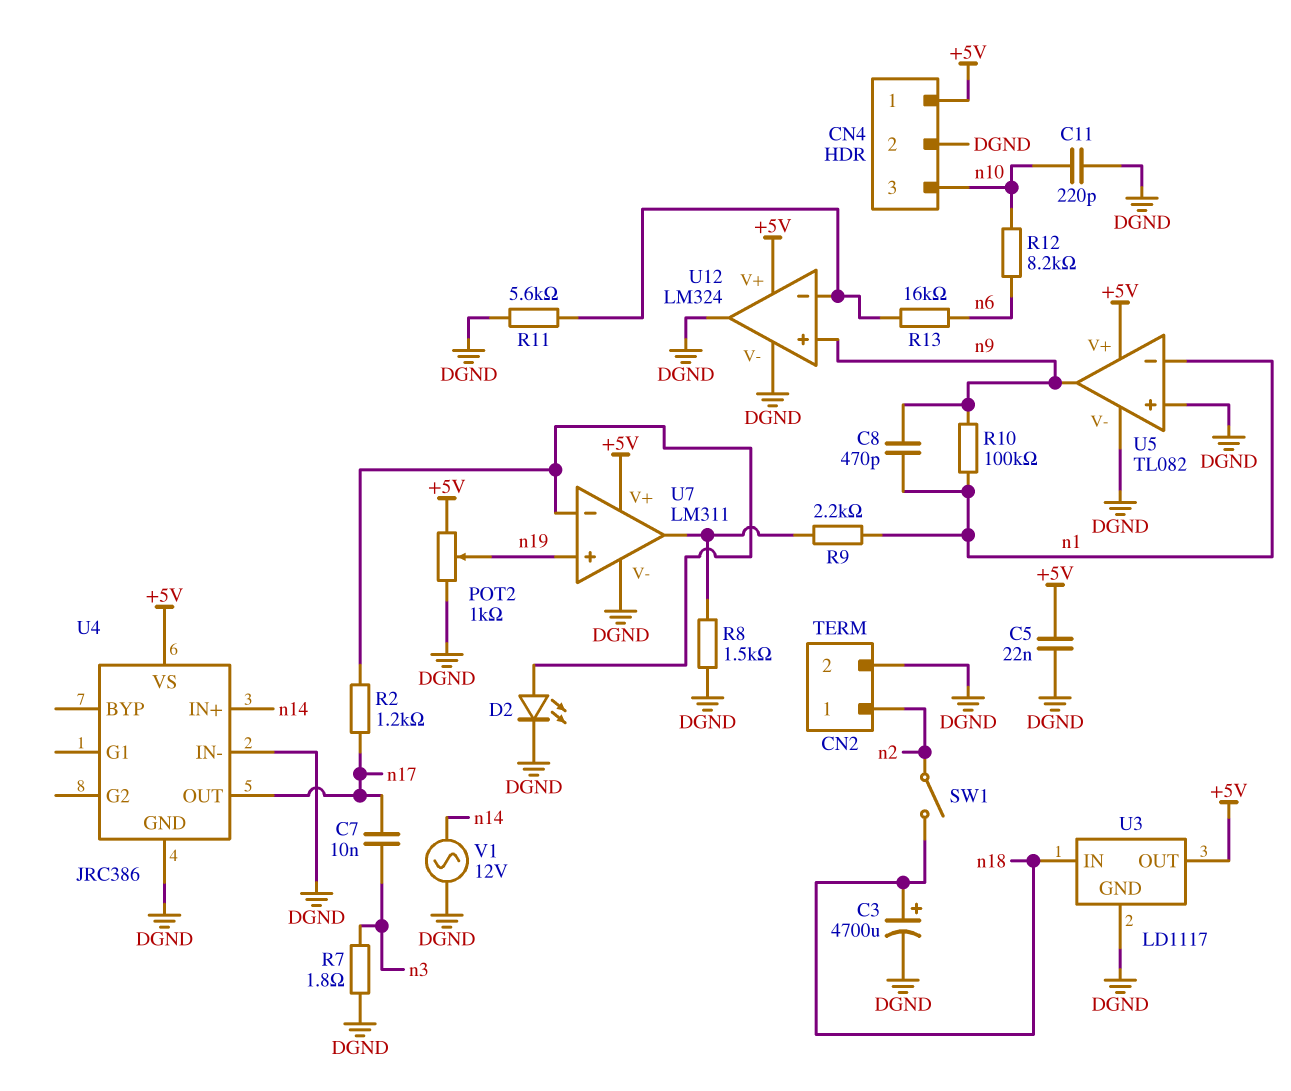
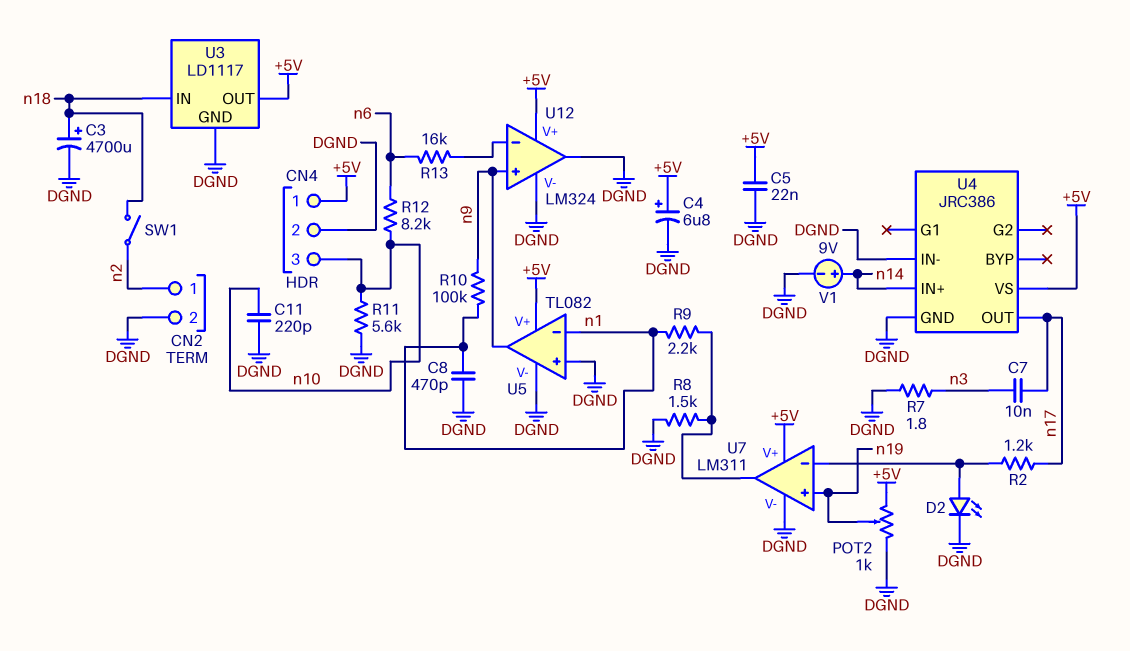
C4: none -> 6.8uF (plus +5V, minus DGND)
C8: 470pF (n1, n9) -> 470pF (DGND, n1)
R11: 5.6k (DGND, U12/in-) -> 5.6k (DGND, n10)
V1: AC 12V (DGND, n14) -> 9V (plus n14, minus DGND)

